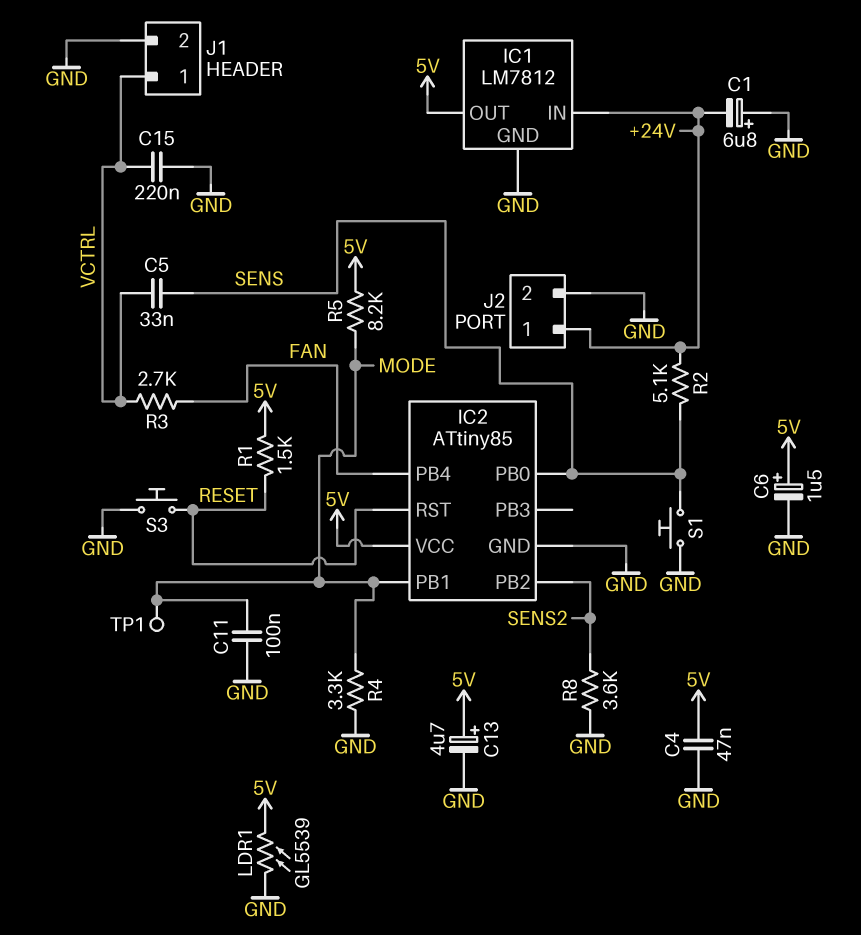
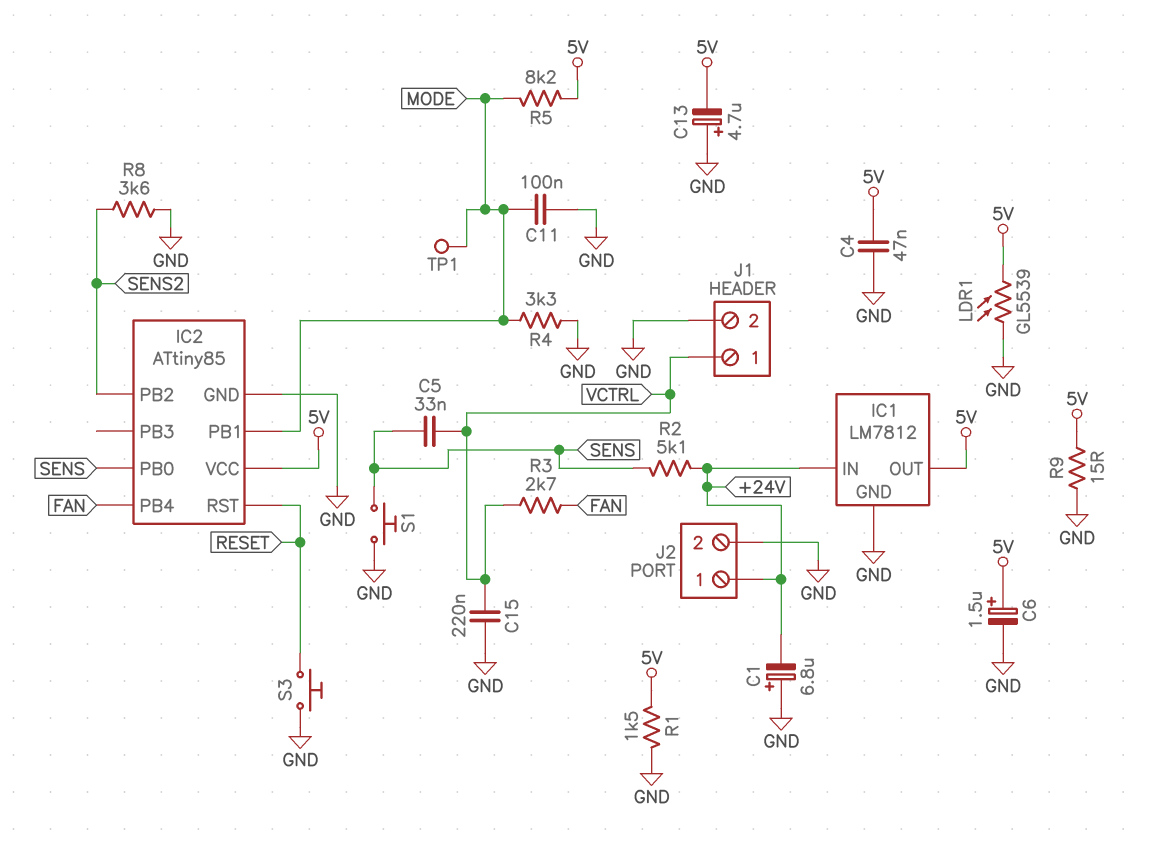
C13: 4.7uF (plus 5V, minus GND) -> 4.7uF (plus GND, minus 5V)
R1: 1.5k (5V, RESET) -> 1.5k (5V, GND)
R9: none -> 15 (5V, GND)

